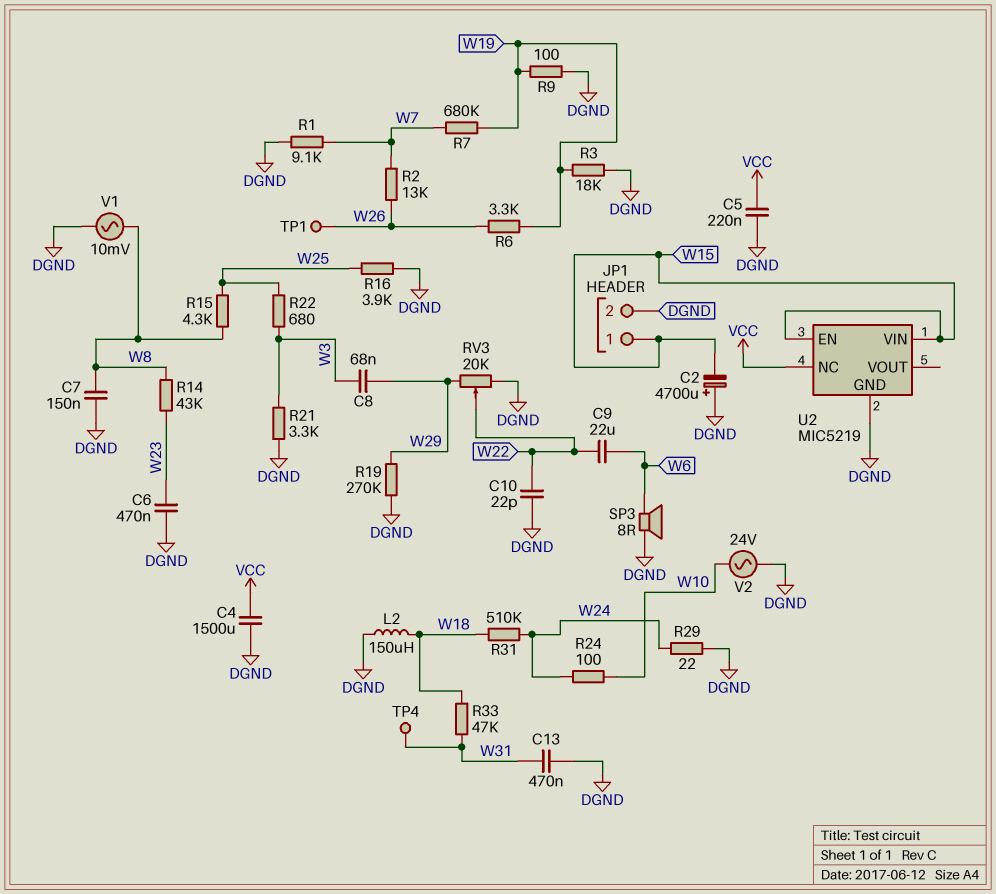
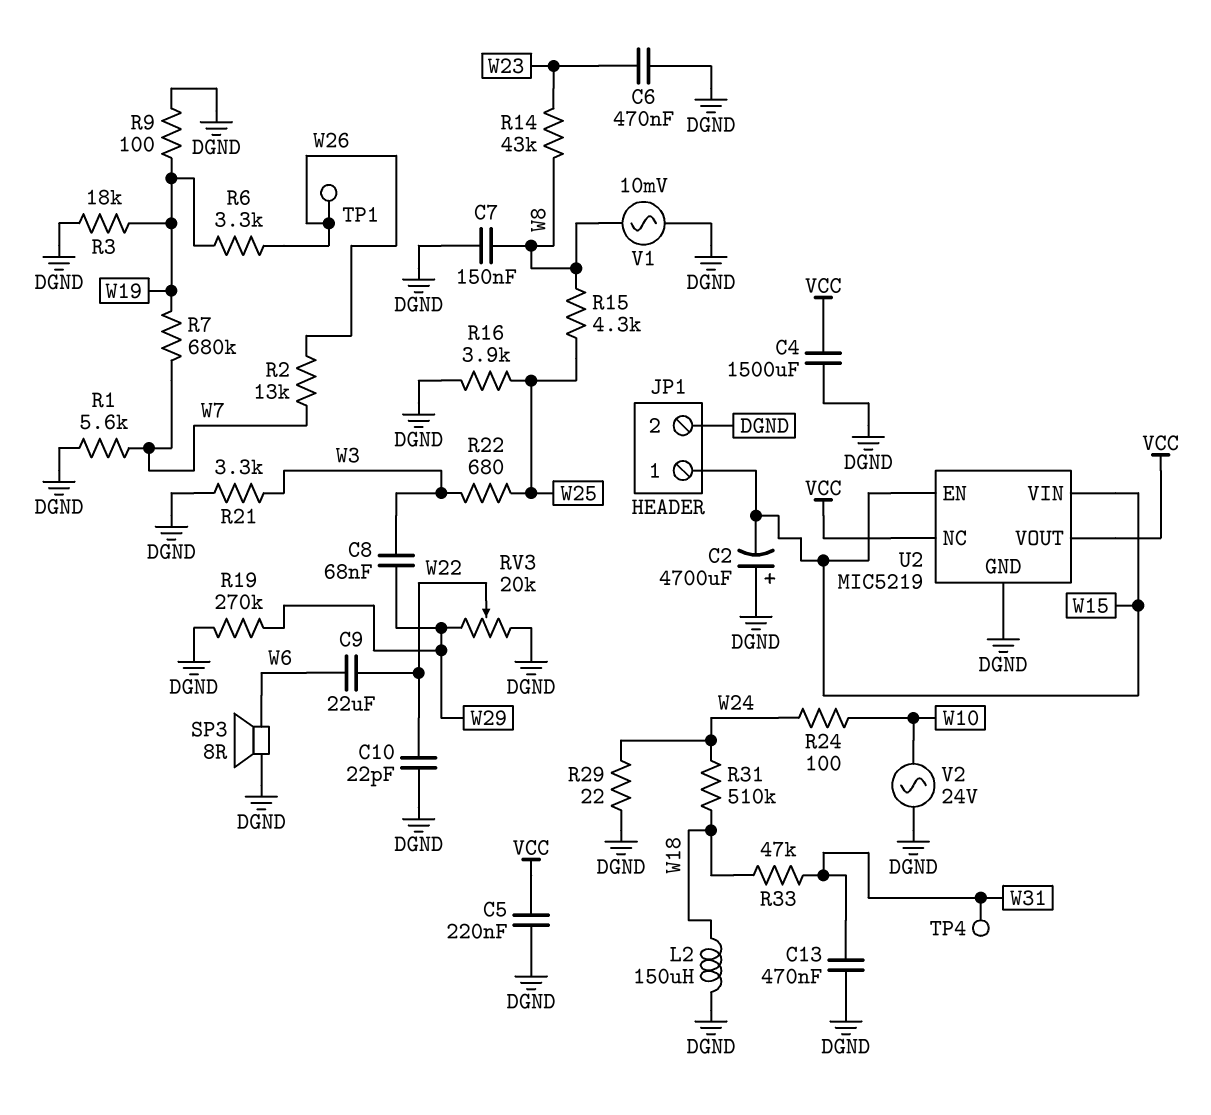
R1: 9.1k (DGND, W7) -> 5.6k (DGND, W7)
U2 pin VOUT: none -> VCC

